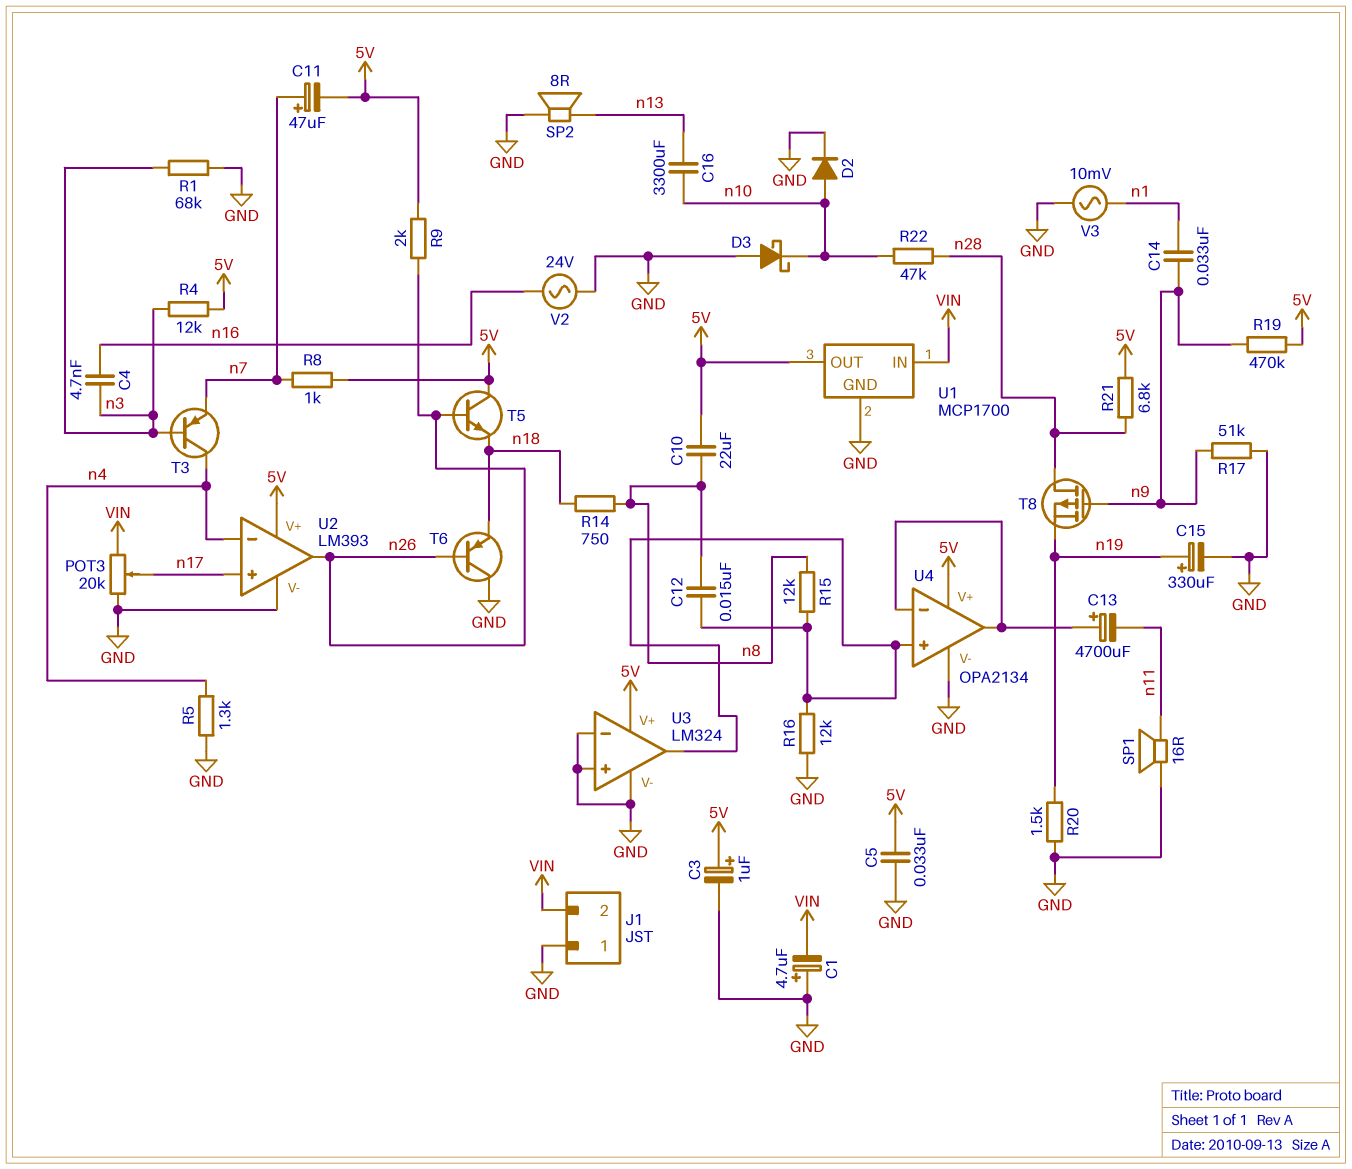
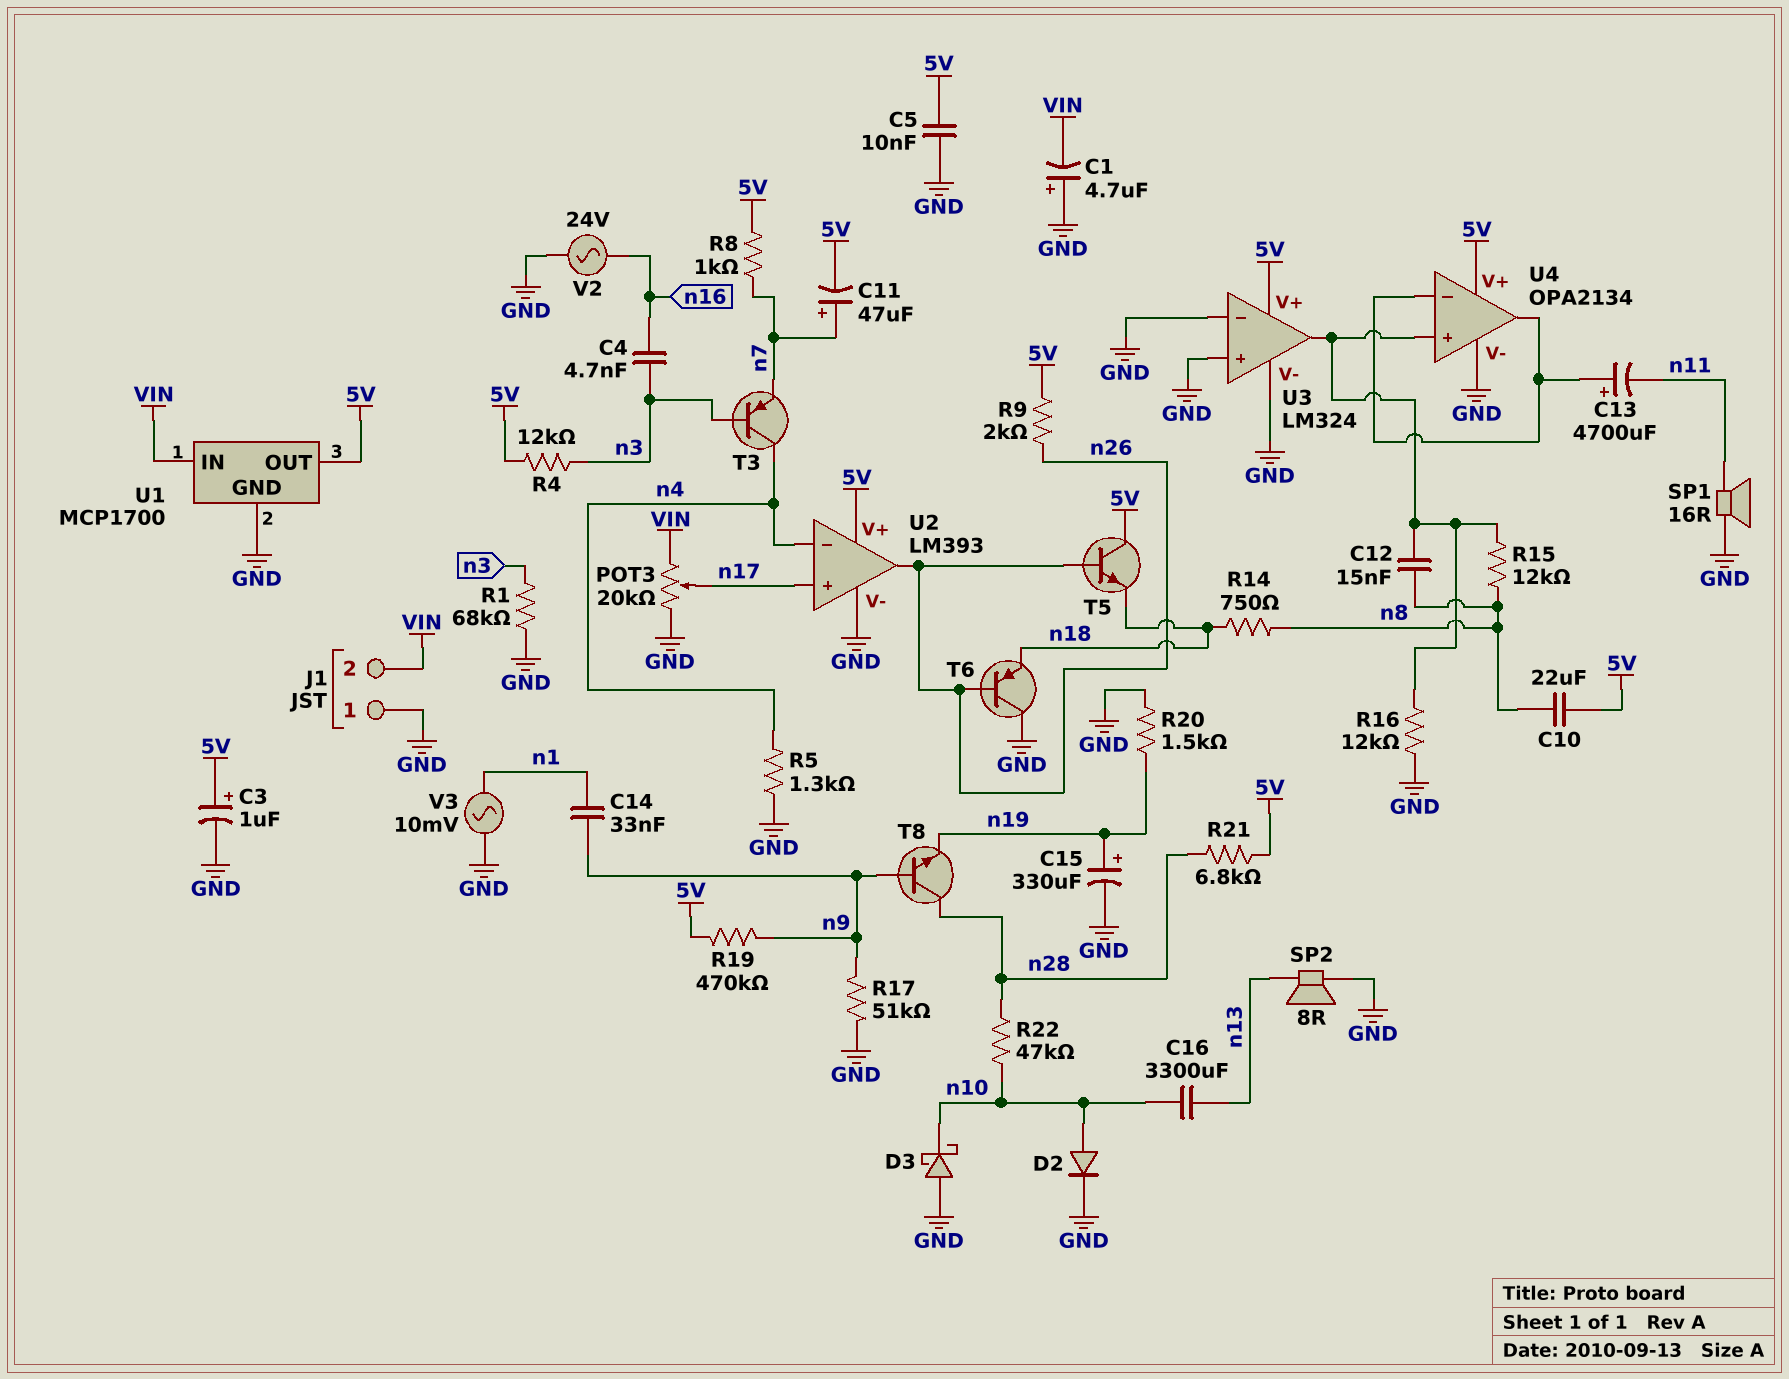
C5: 33nF (5V, GND) -> 10nF (5V, GND)
T8: PMOS (G n9, D n28, S n19) -> NPN (B n9, C n28, E n19)

